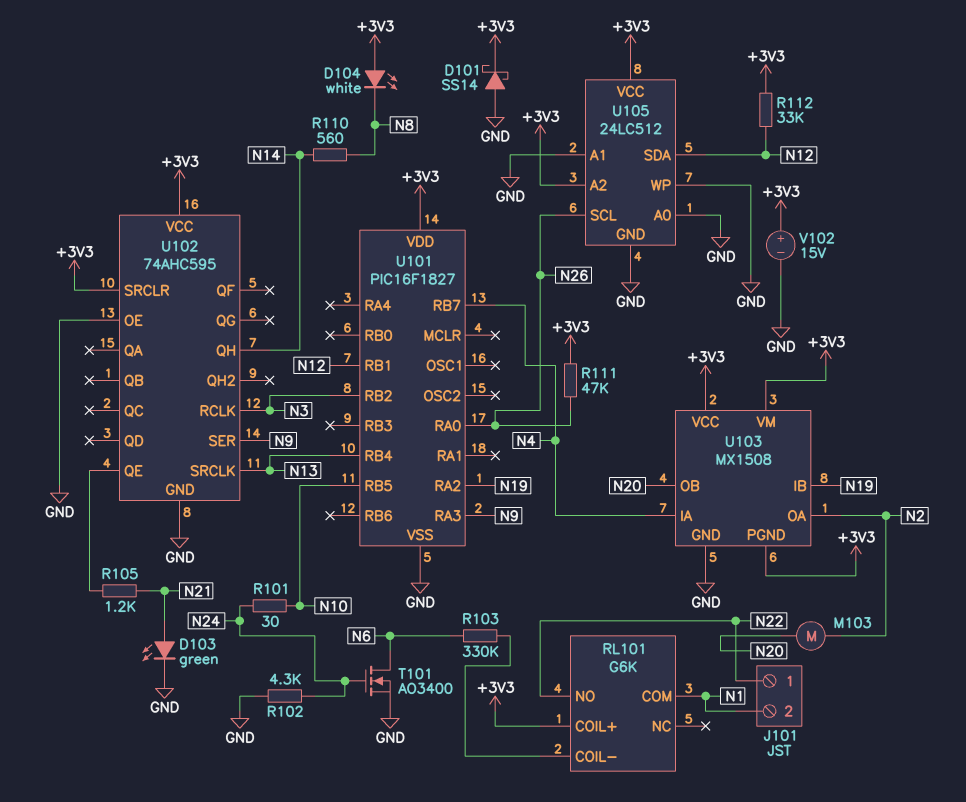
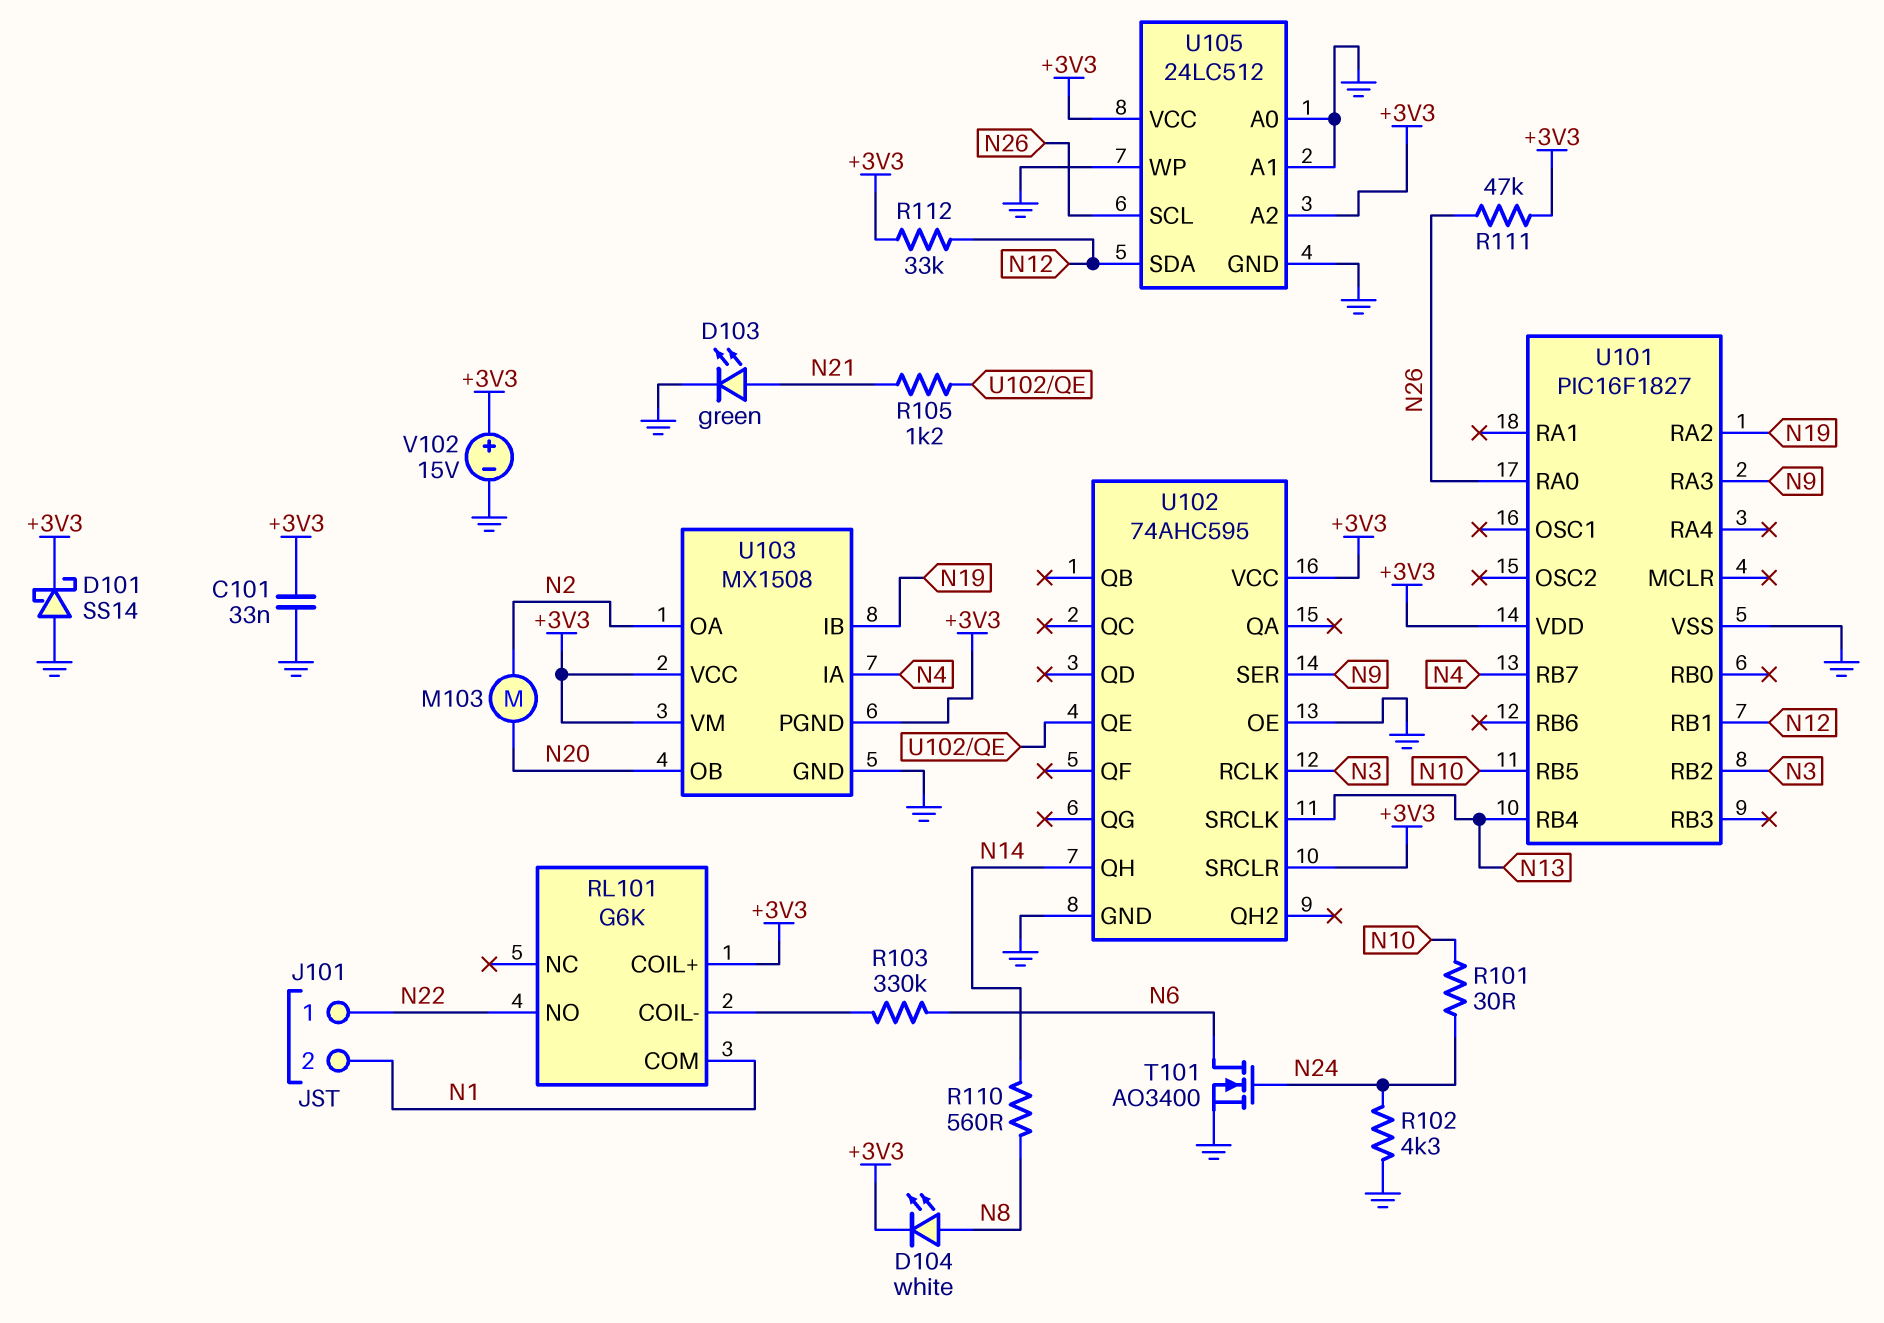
C101: none -> 33nF (+3V3, GND)
D104: LED white (A +3V3, K N8) -> LED white (A N8, K +3V3)

